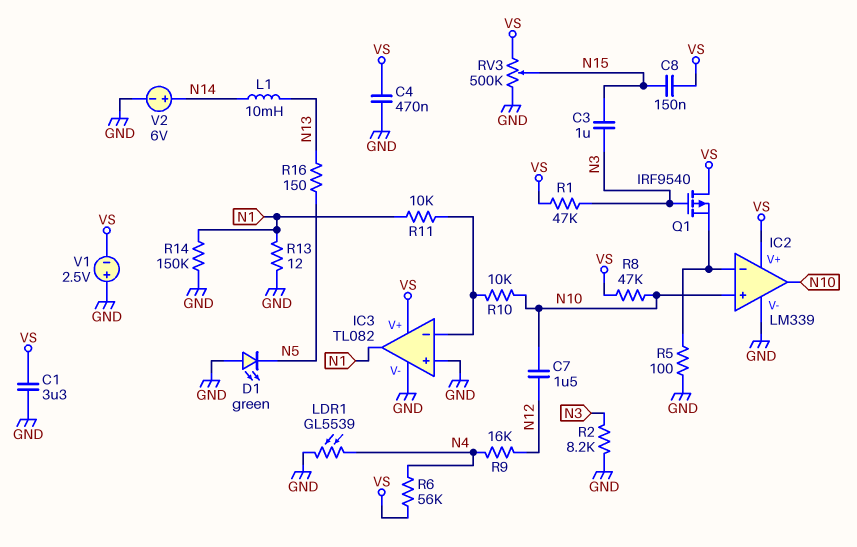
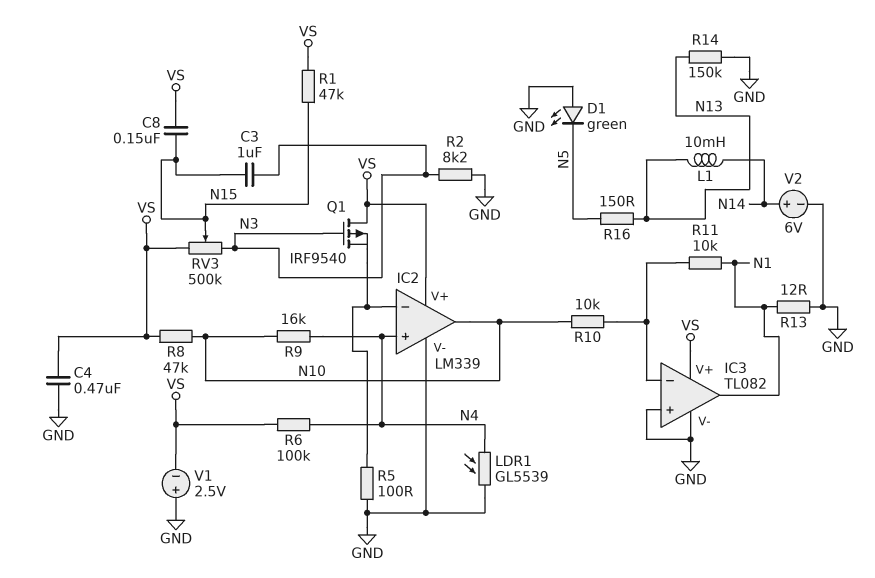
C1: 3.3uF (GND, VS) -> none
C7: 1.5uF (N10, N12) -> none
IC2 pin in+: N10 -> N4
R1: 47k (N3, VS) -> 47k (N15, VS)
R6: 56k (N4, VS) -> 100k (N4, VS)
R9: 16k (N4, N12) -> 16k (N4, N10)
R14: 150k (GND, N1) -> 150k (GND, N13)
RV3: 500k (GND, VS, wiper N15) -> 500k (N3, VS, wiper N15)

